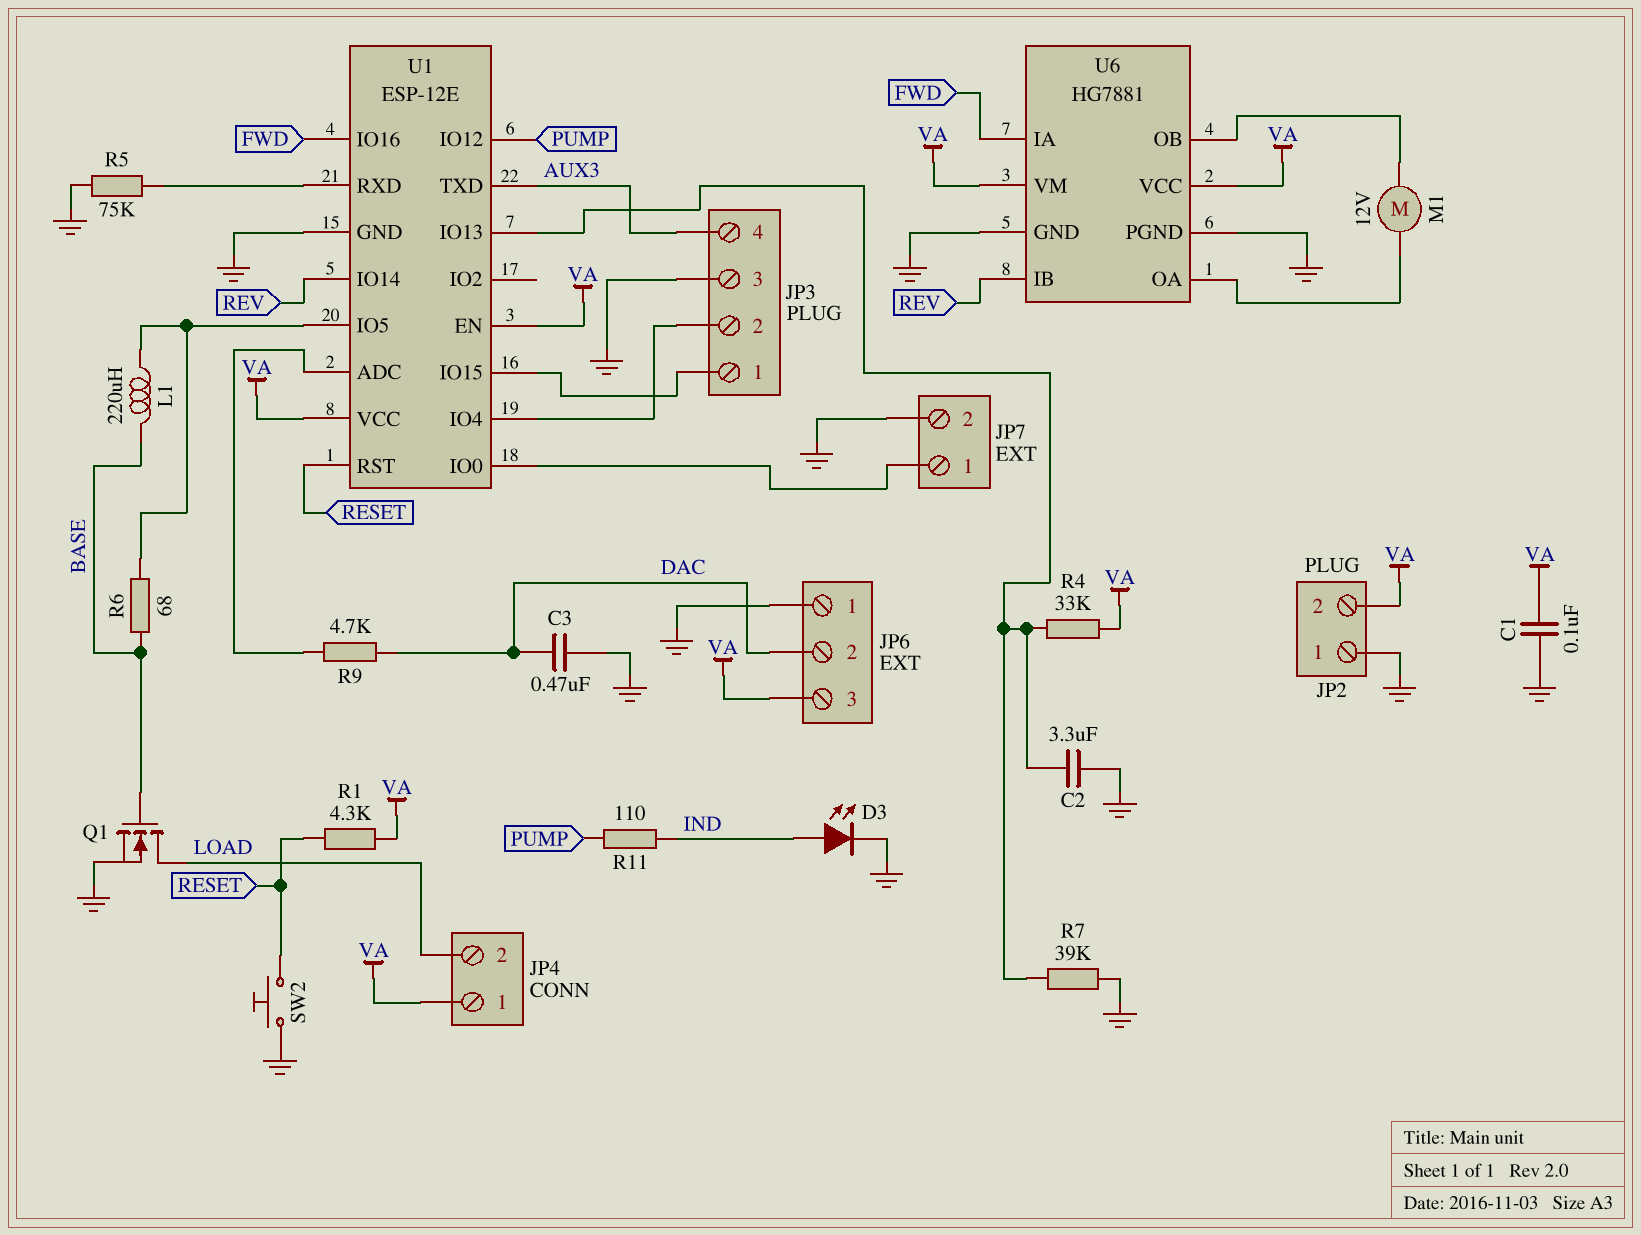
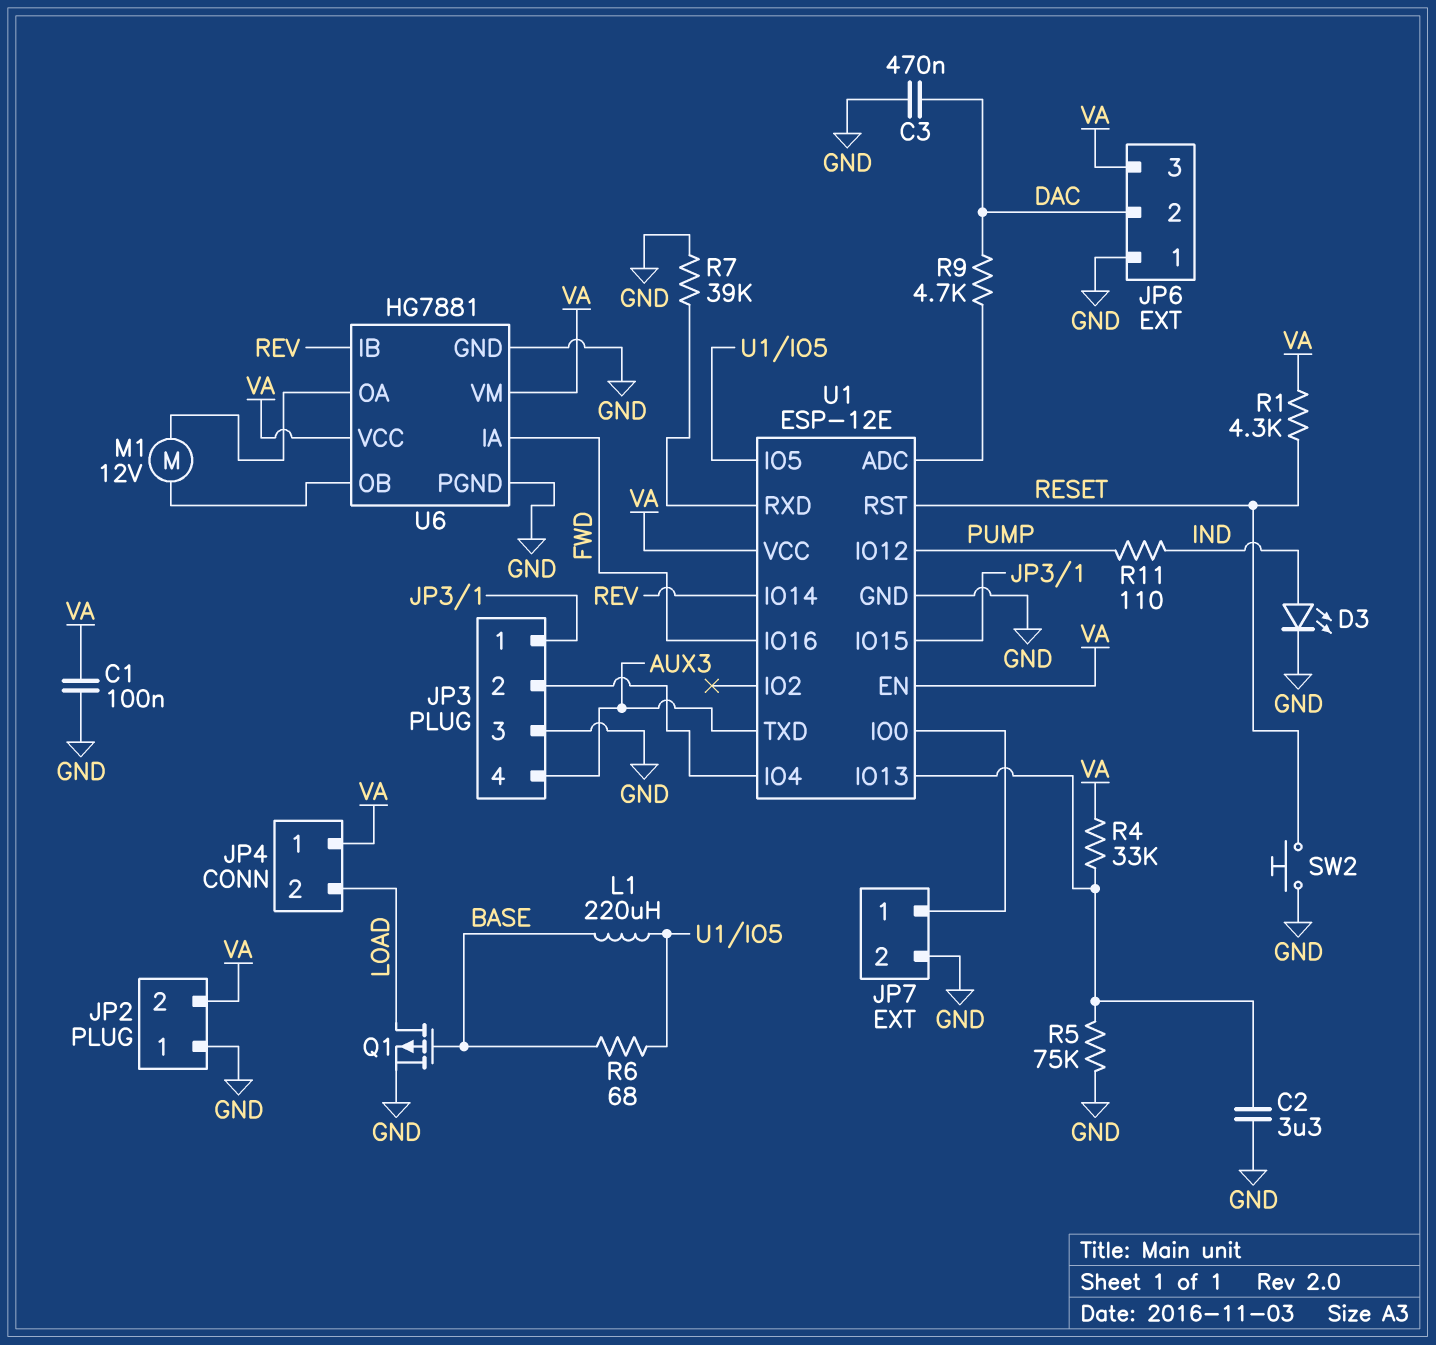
Q1: NMOS (G BASE, D LOAD, S GND) -> PMOS (G BASE, D LOAD, S GND)
R5: 75k (GND, U1/RXD) -> 75k (GND, U1/IO13)
R7: 39k (GND, U1/IO13) -> 39k (GND, U1/RXD)

